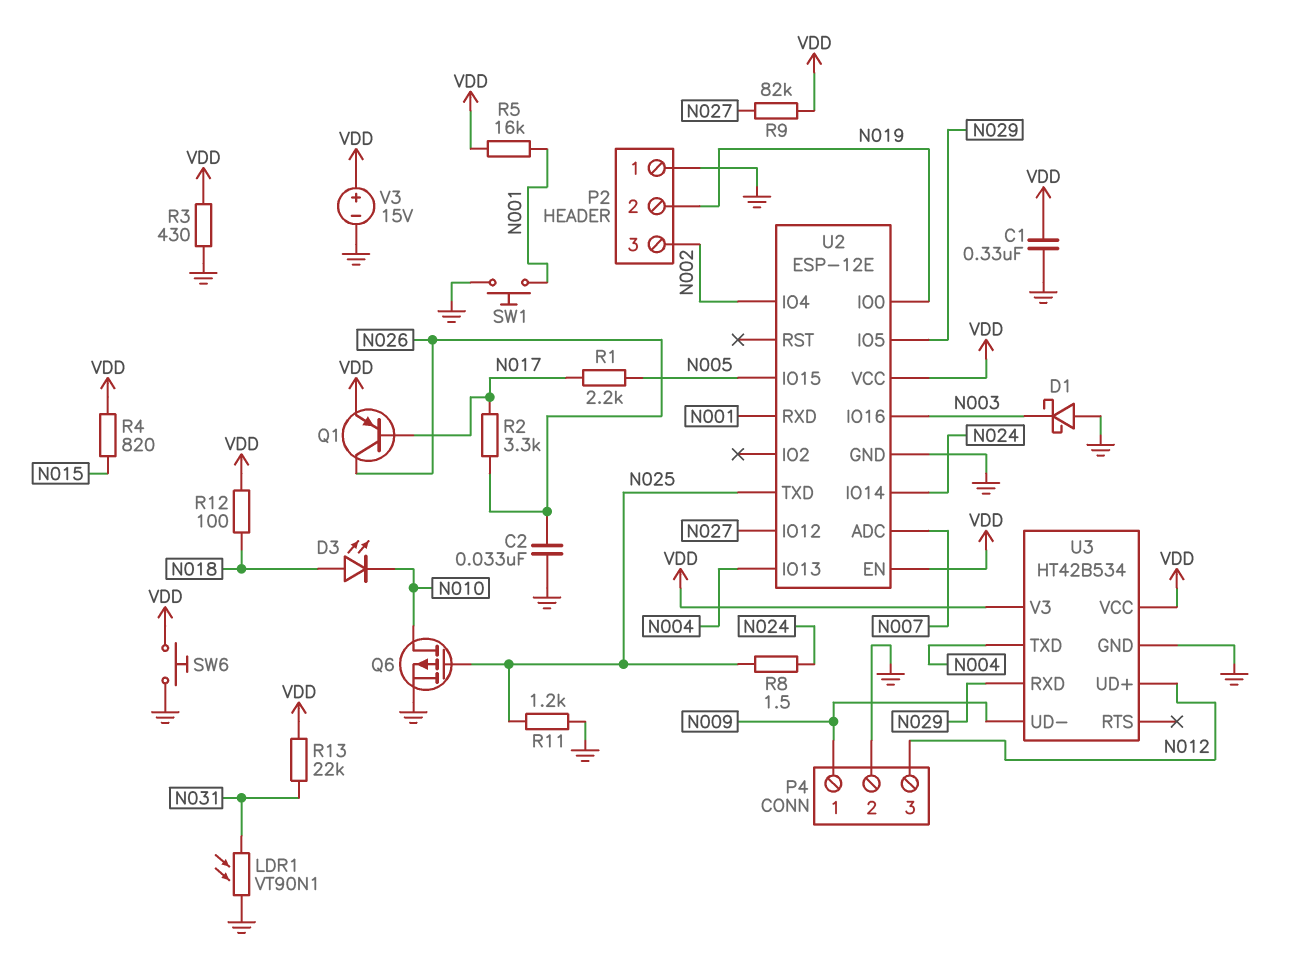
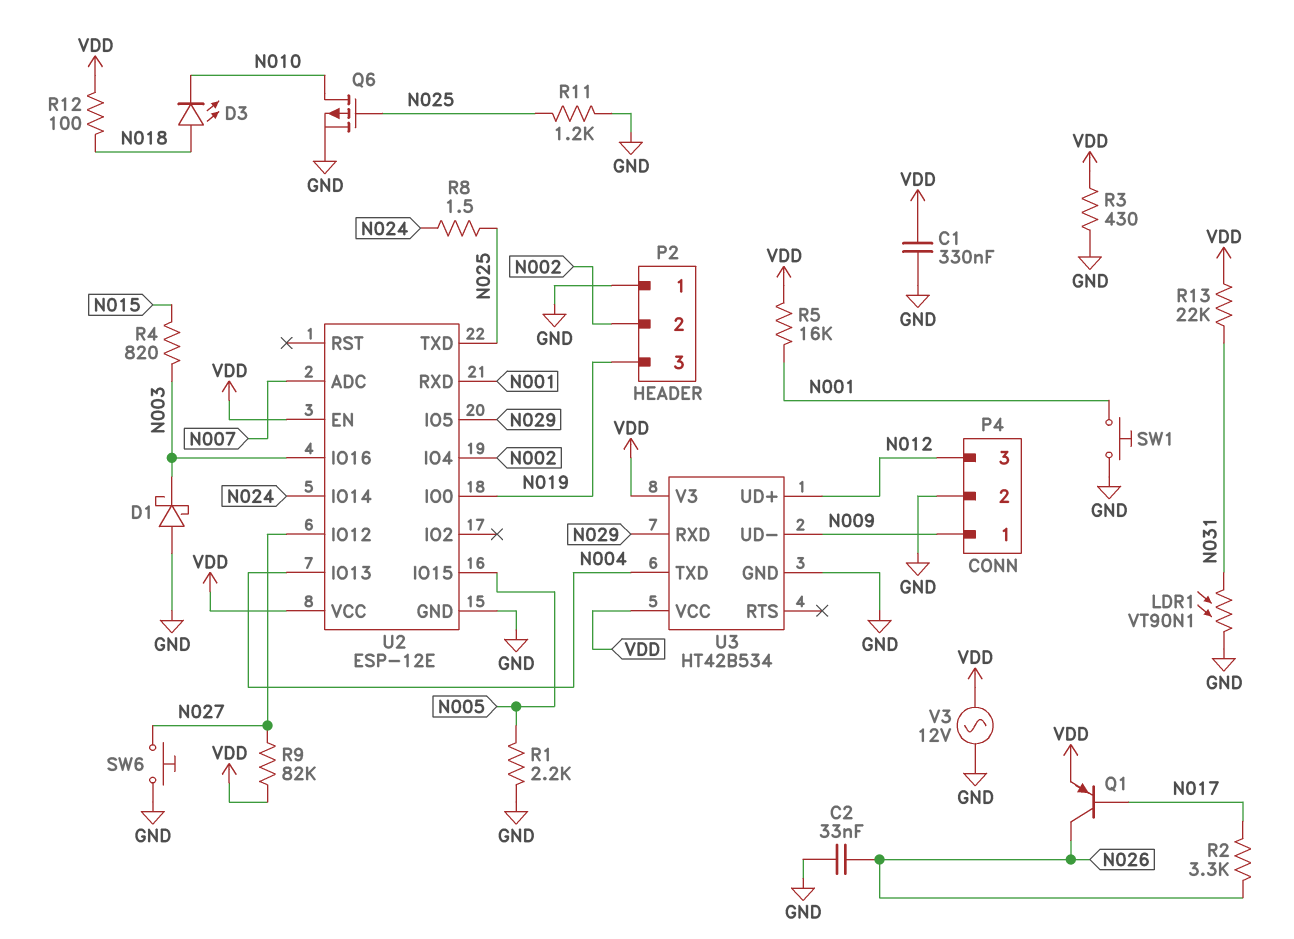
P2 pin 2: N019 -> N002
P2 pin 3: N002 -> N019
R1: 2.2k (N005, N017) -> 2.2k (GND, N005)
R4: 820 (N015, VDD) -> 820 (N003, N015)
SW6: button (GND, VDD) -> button (GND, N027)
V3: 15V (plus VDD, minus GND) -> AC 12V (GND, VDD)

